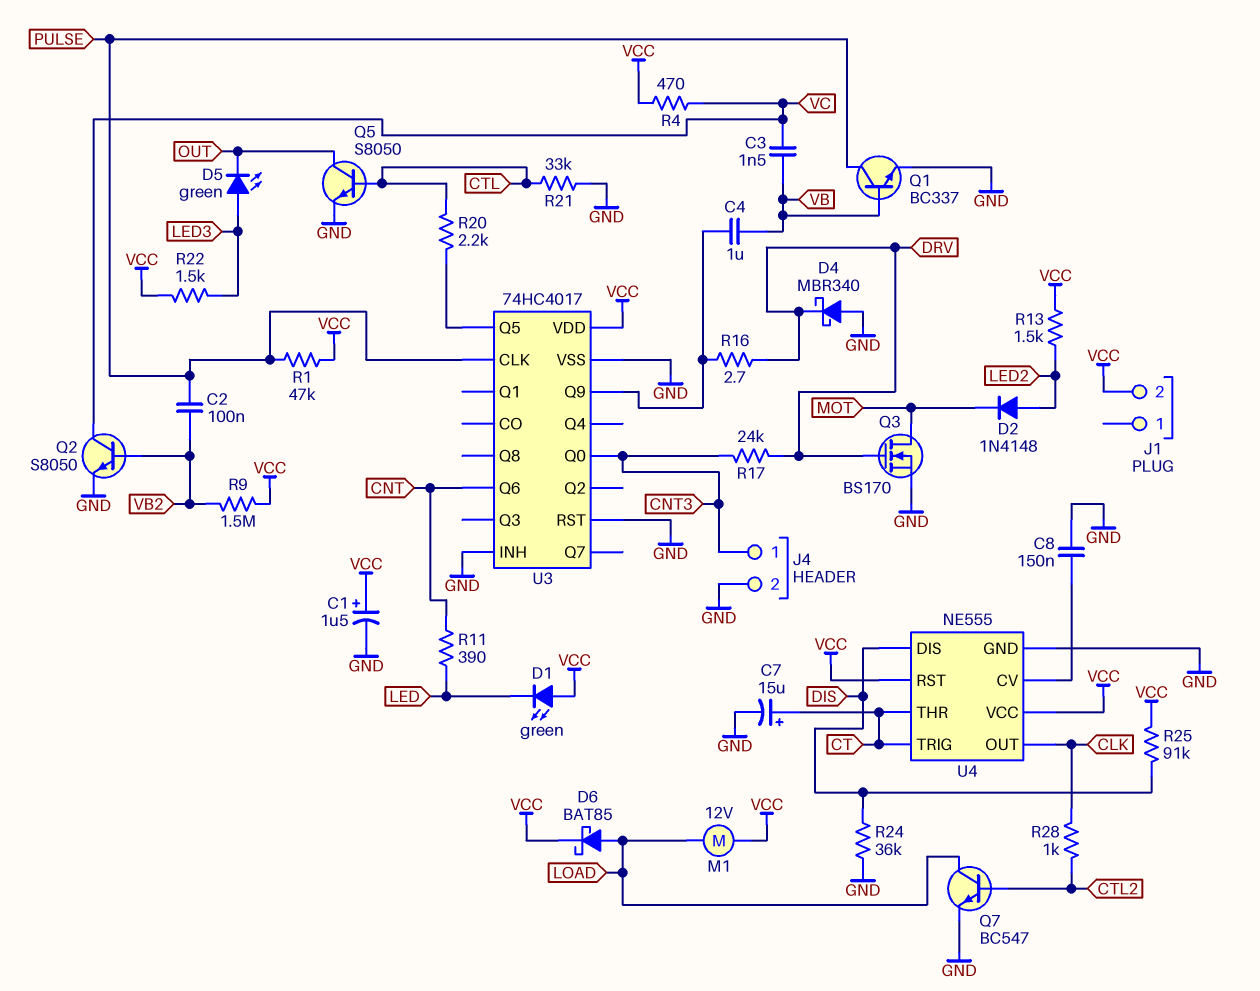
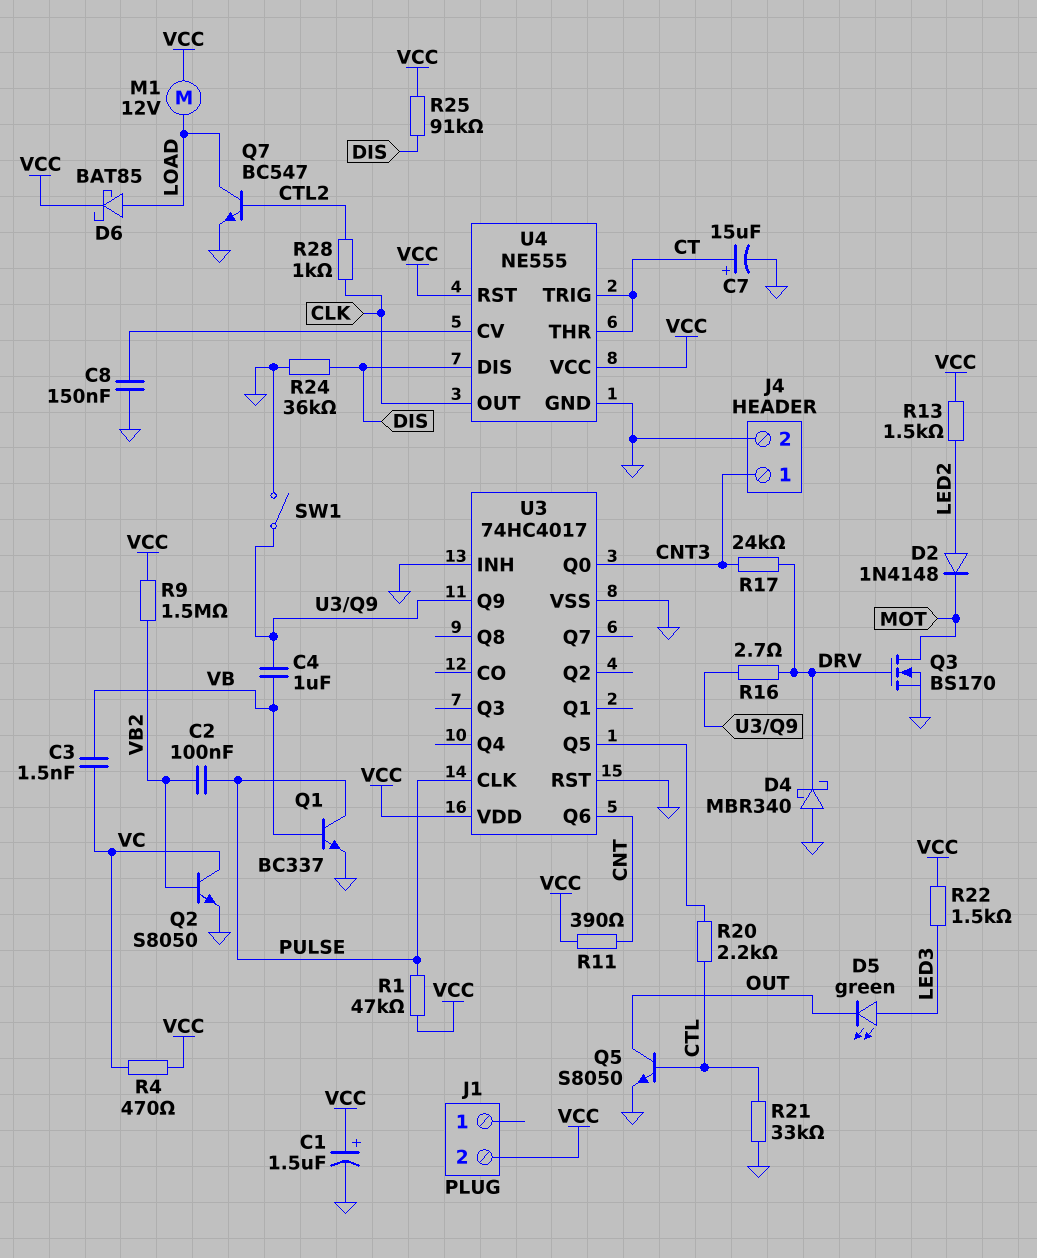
D1: LED green (A VCC, K LED) -> none
R11: 390 (CNT, LED) -> 390 (CNT, VCC)
SW1: none -> switch (GND, U3/Q9)

